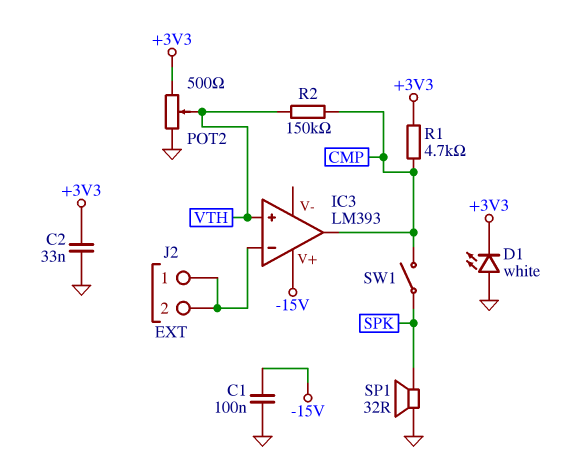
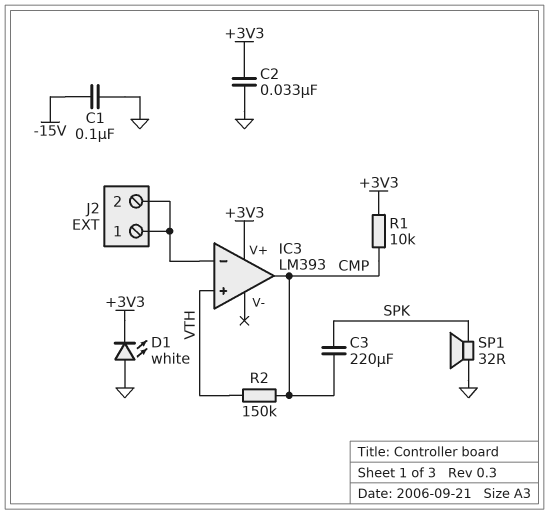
C3: none -> 220uF (CMP, SPK)
IC3 pin V+: -15V -> +3V3
POT2: 500 (+3V3, GND, wiper VTH) -> none
R1: 4.7k (+3V3, CMP) -> 10k (+3V3, CMP)
SW1: switch (CMP, SPK) -> none

